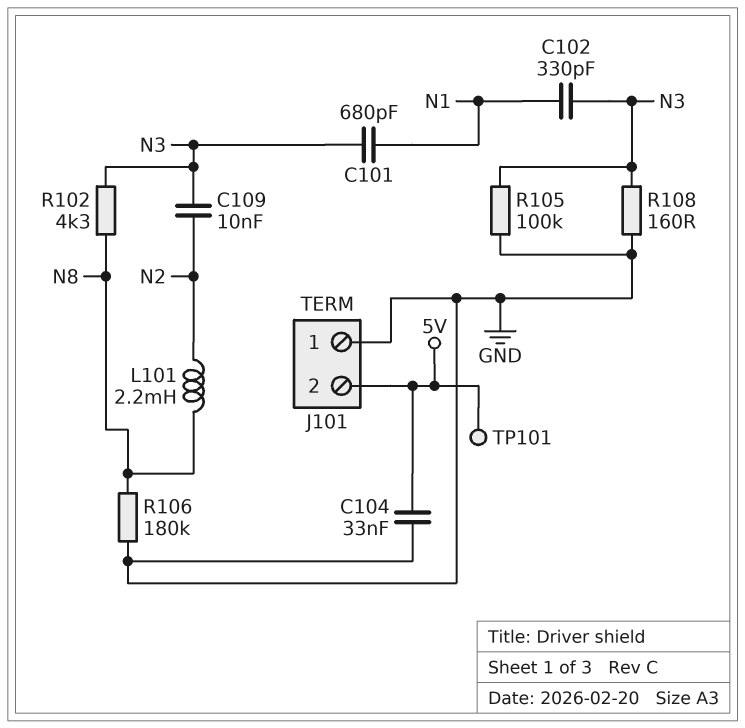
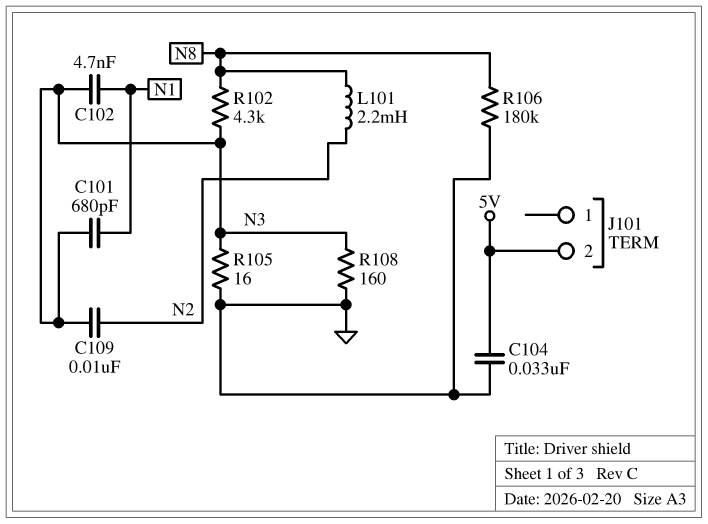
C102: 330pF (N1, N3) -> 4.7nF (N1, N3)
J101 pin 1: GND -> none
R105: 100k (GND, N3) -> 16 (GND, N3)
TP101: test point (5V) -> none

